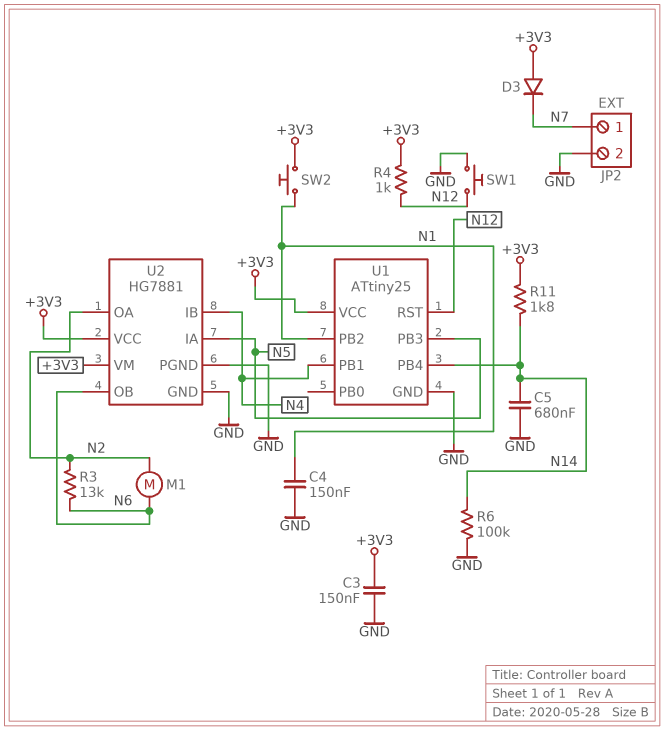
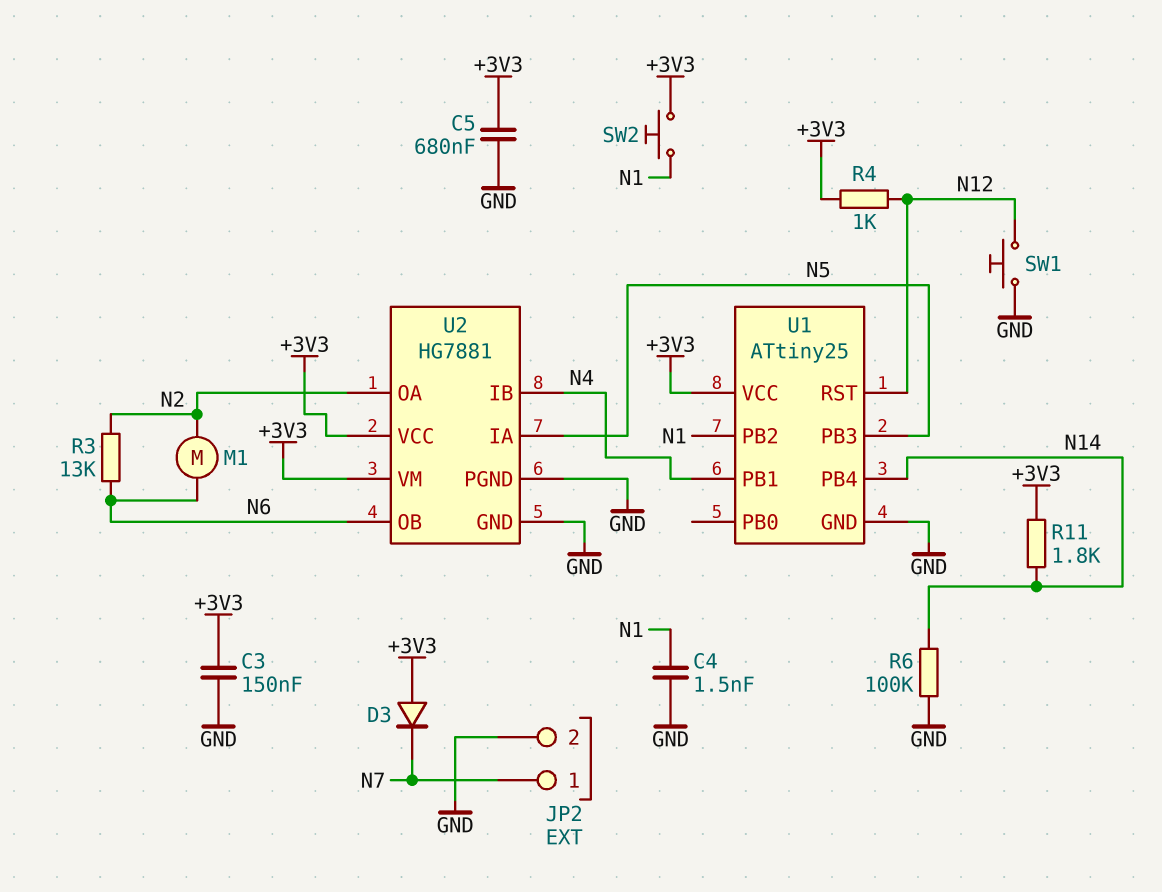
C4: 150nF (GND, N1) -> 1.5nF (GND, N1)
C5: 680nF (GND, N14) -> 680nF (+3V3, GND)

